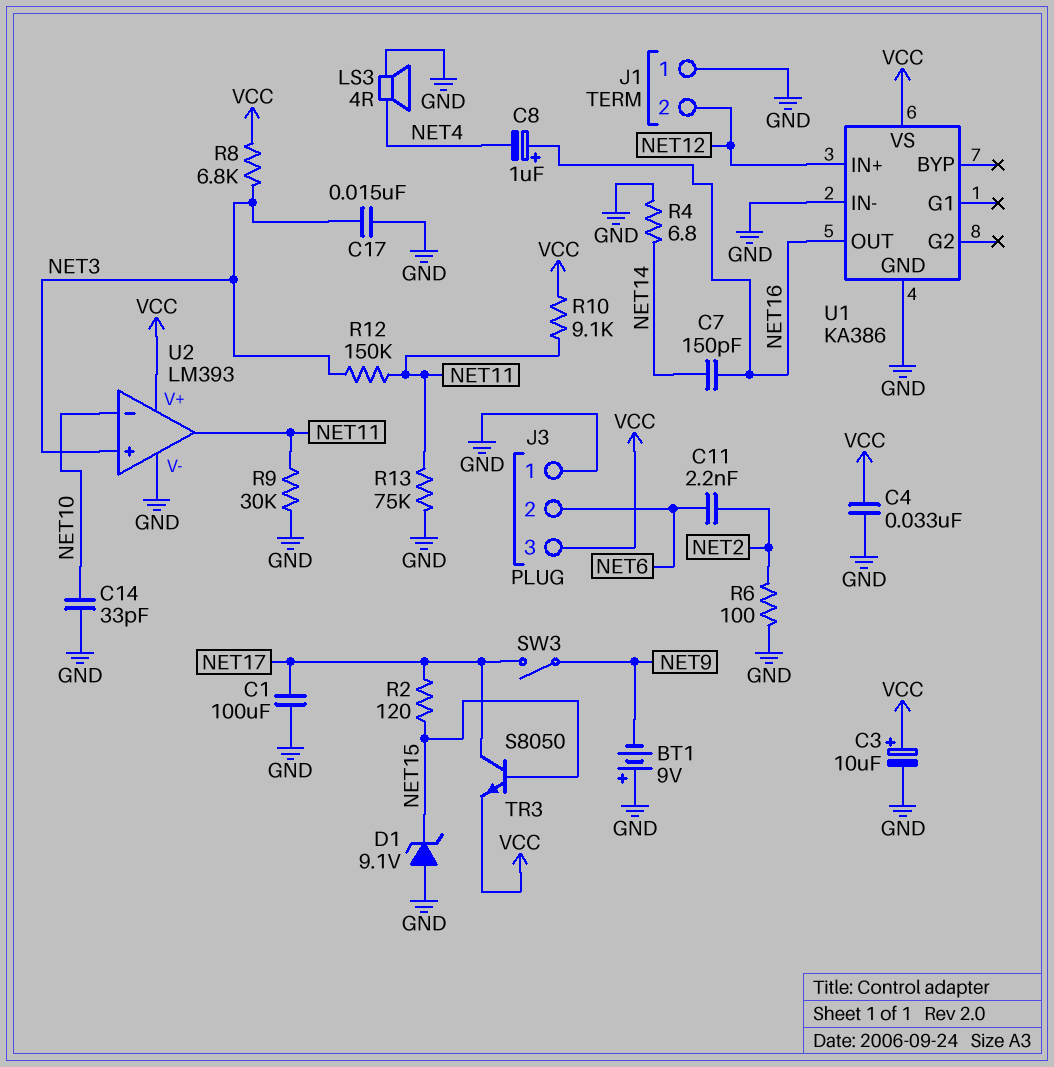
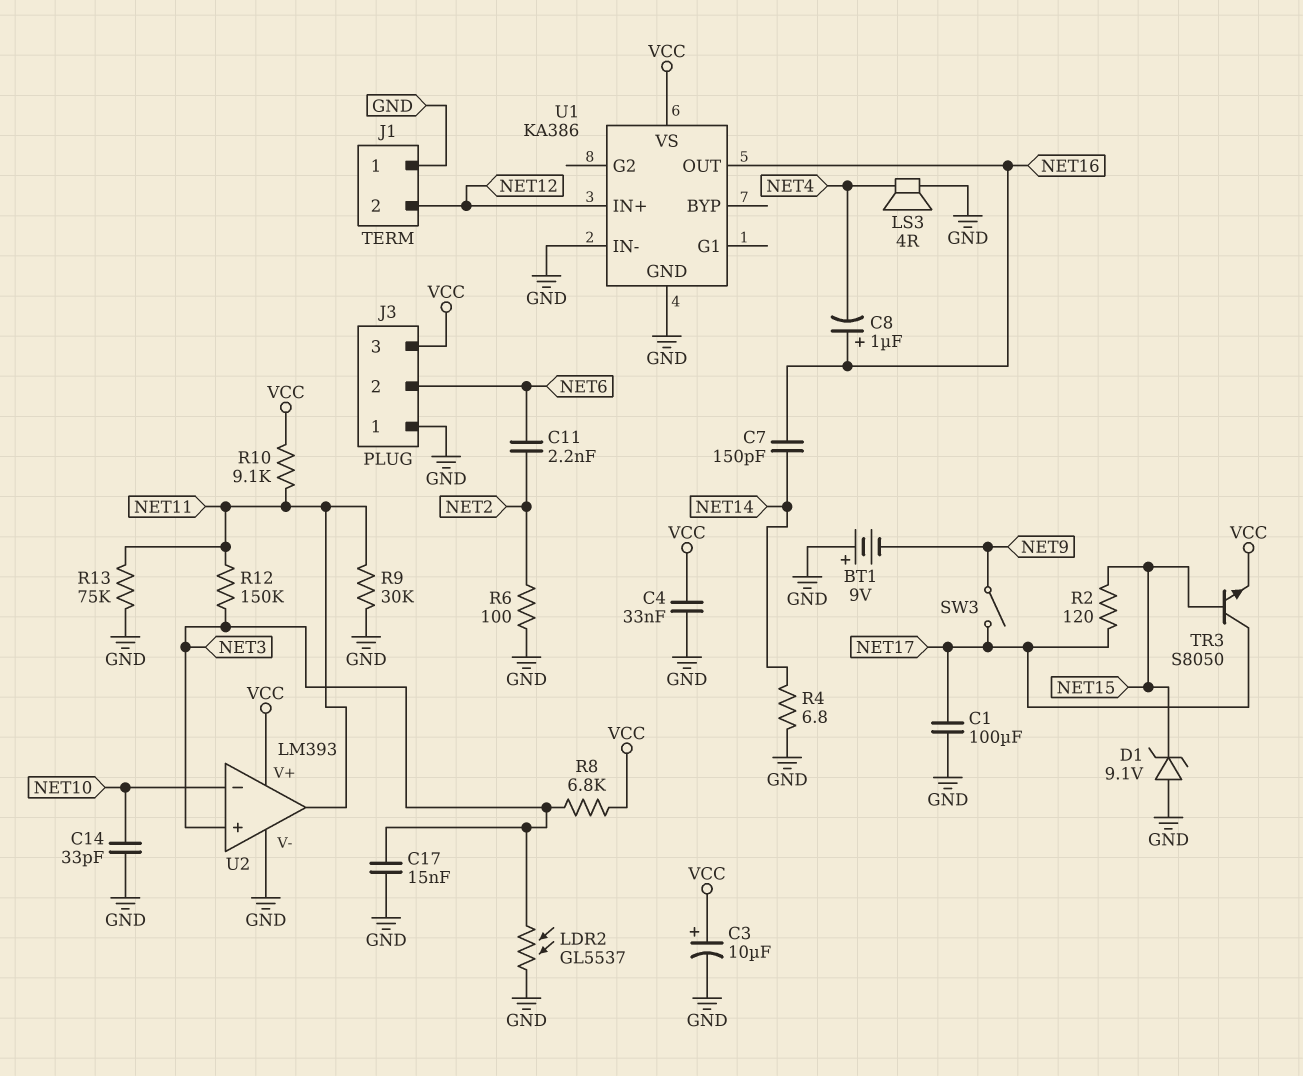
LDR2: none -> GL5537 (GND, NET3)

